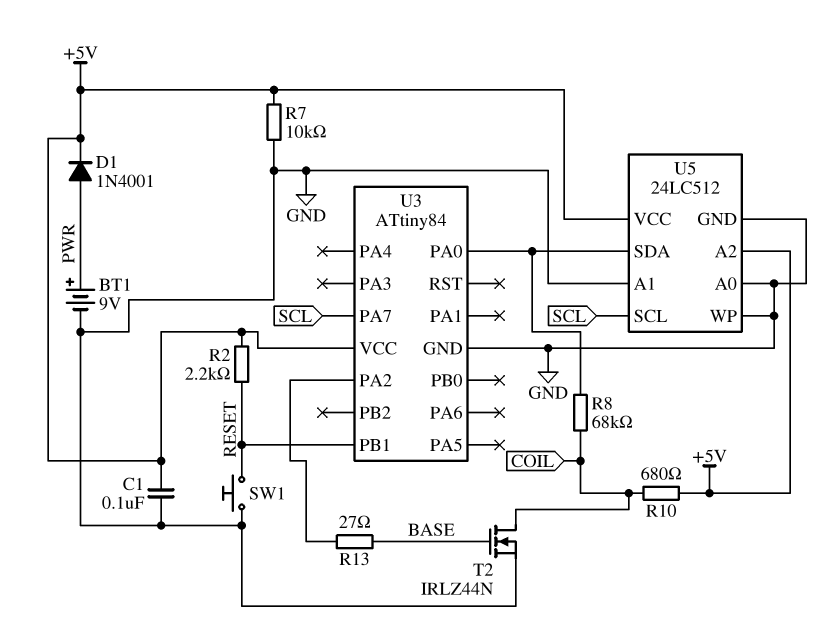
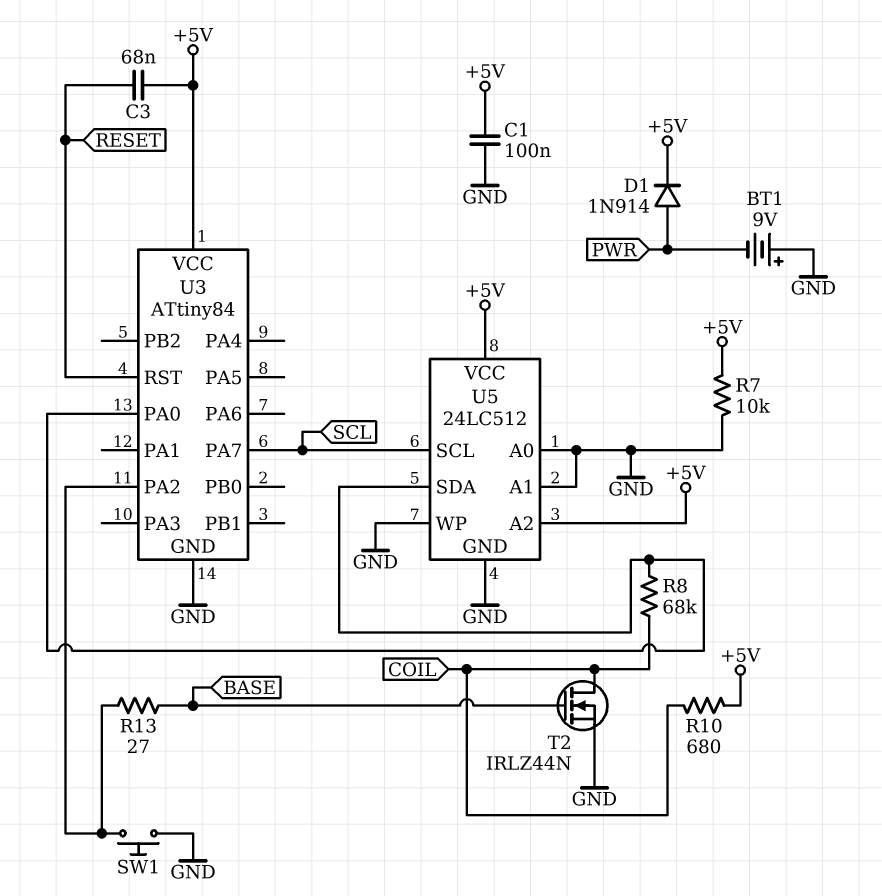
BT1: 9V (plus PWR, minus GND) -> 9V (plus GND, minus PWR)
C3: none -> 68nF (+5V, RESET)
D1: diode 1N4001 (A PWR, K +5V) -> diode 1N914 (A PWR, K +5V)
R2: 2.2k (+5V, RESET) -> none
SW1: button (GND, RESET) -> button (GND, U3/PA2)
U3 pin PB1: RESET -> none
U3 pin RST: none -> RESET

